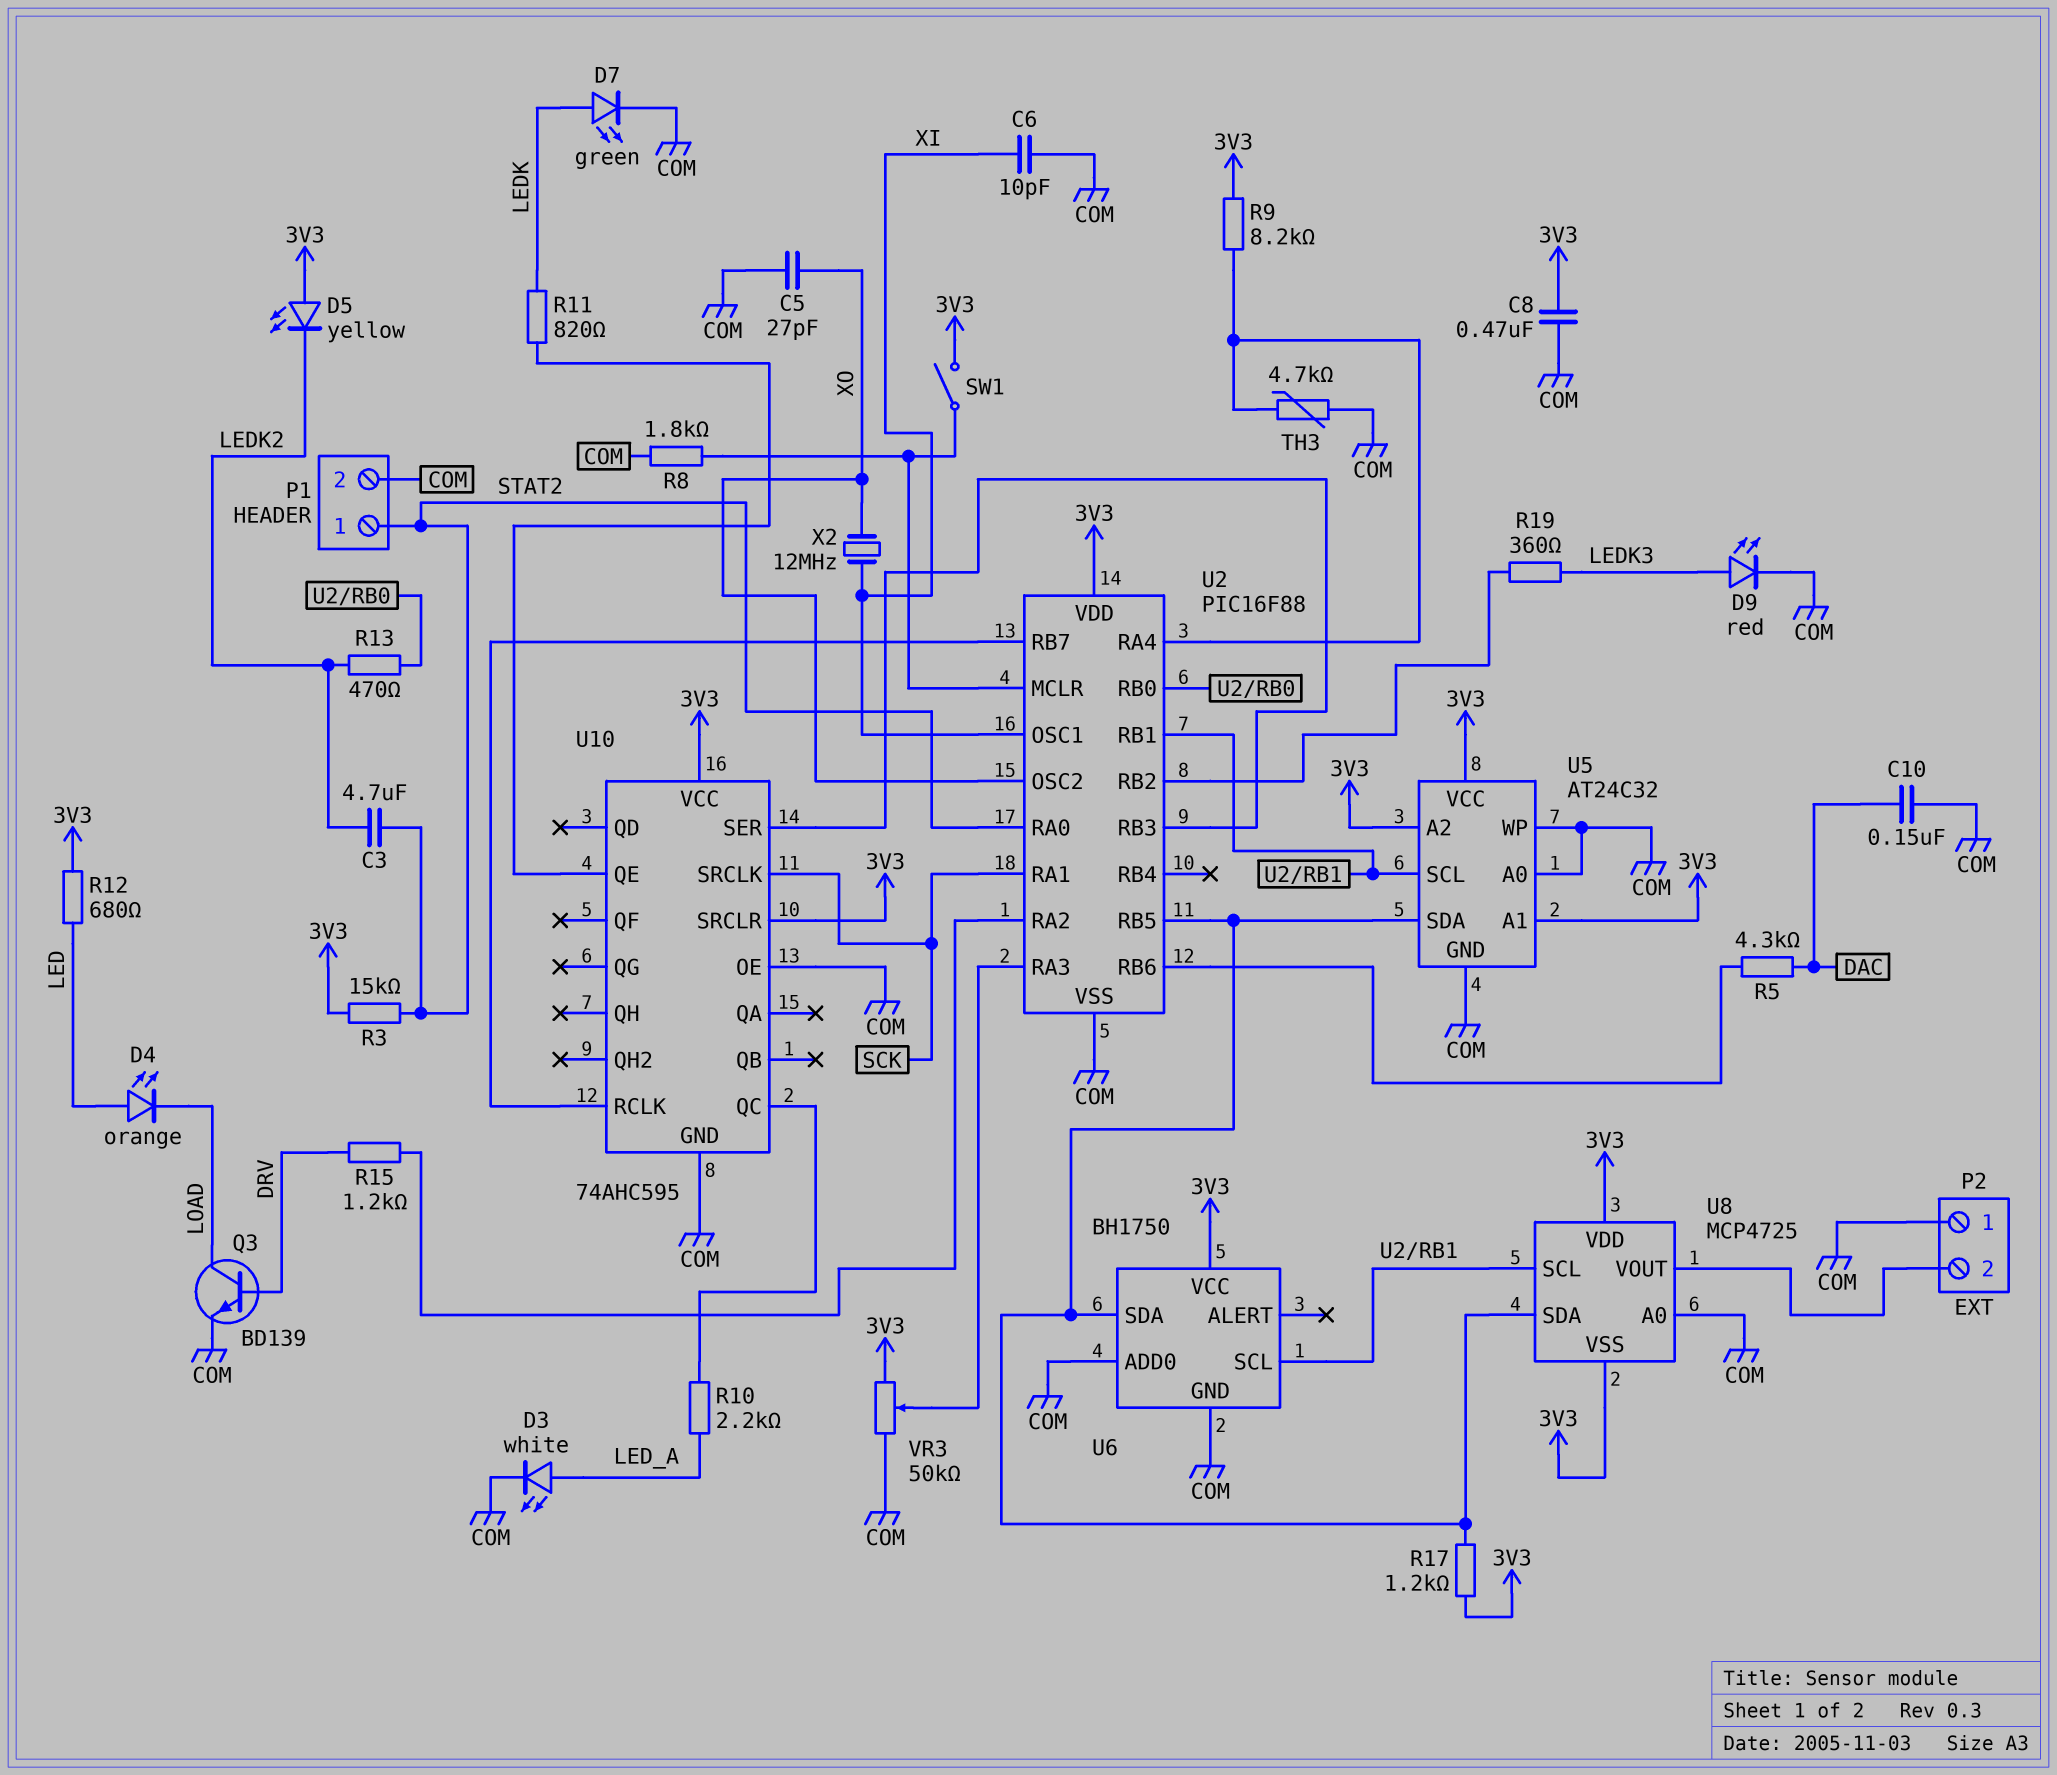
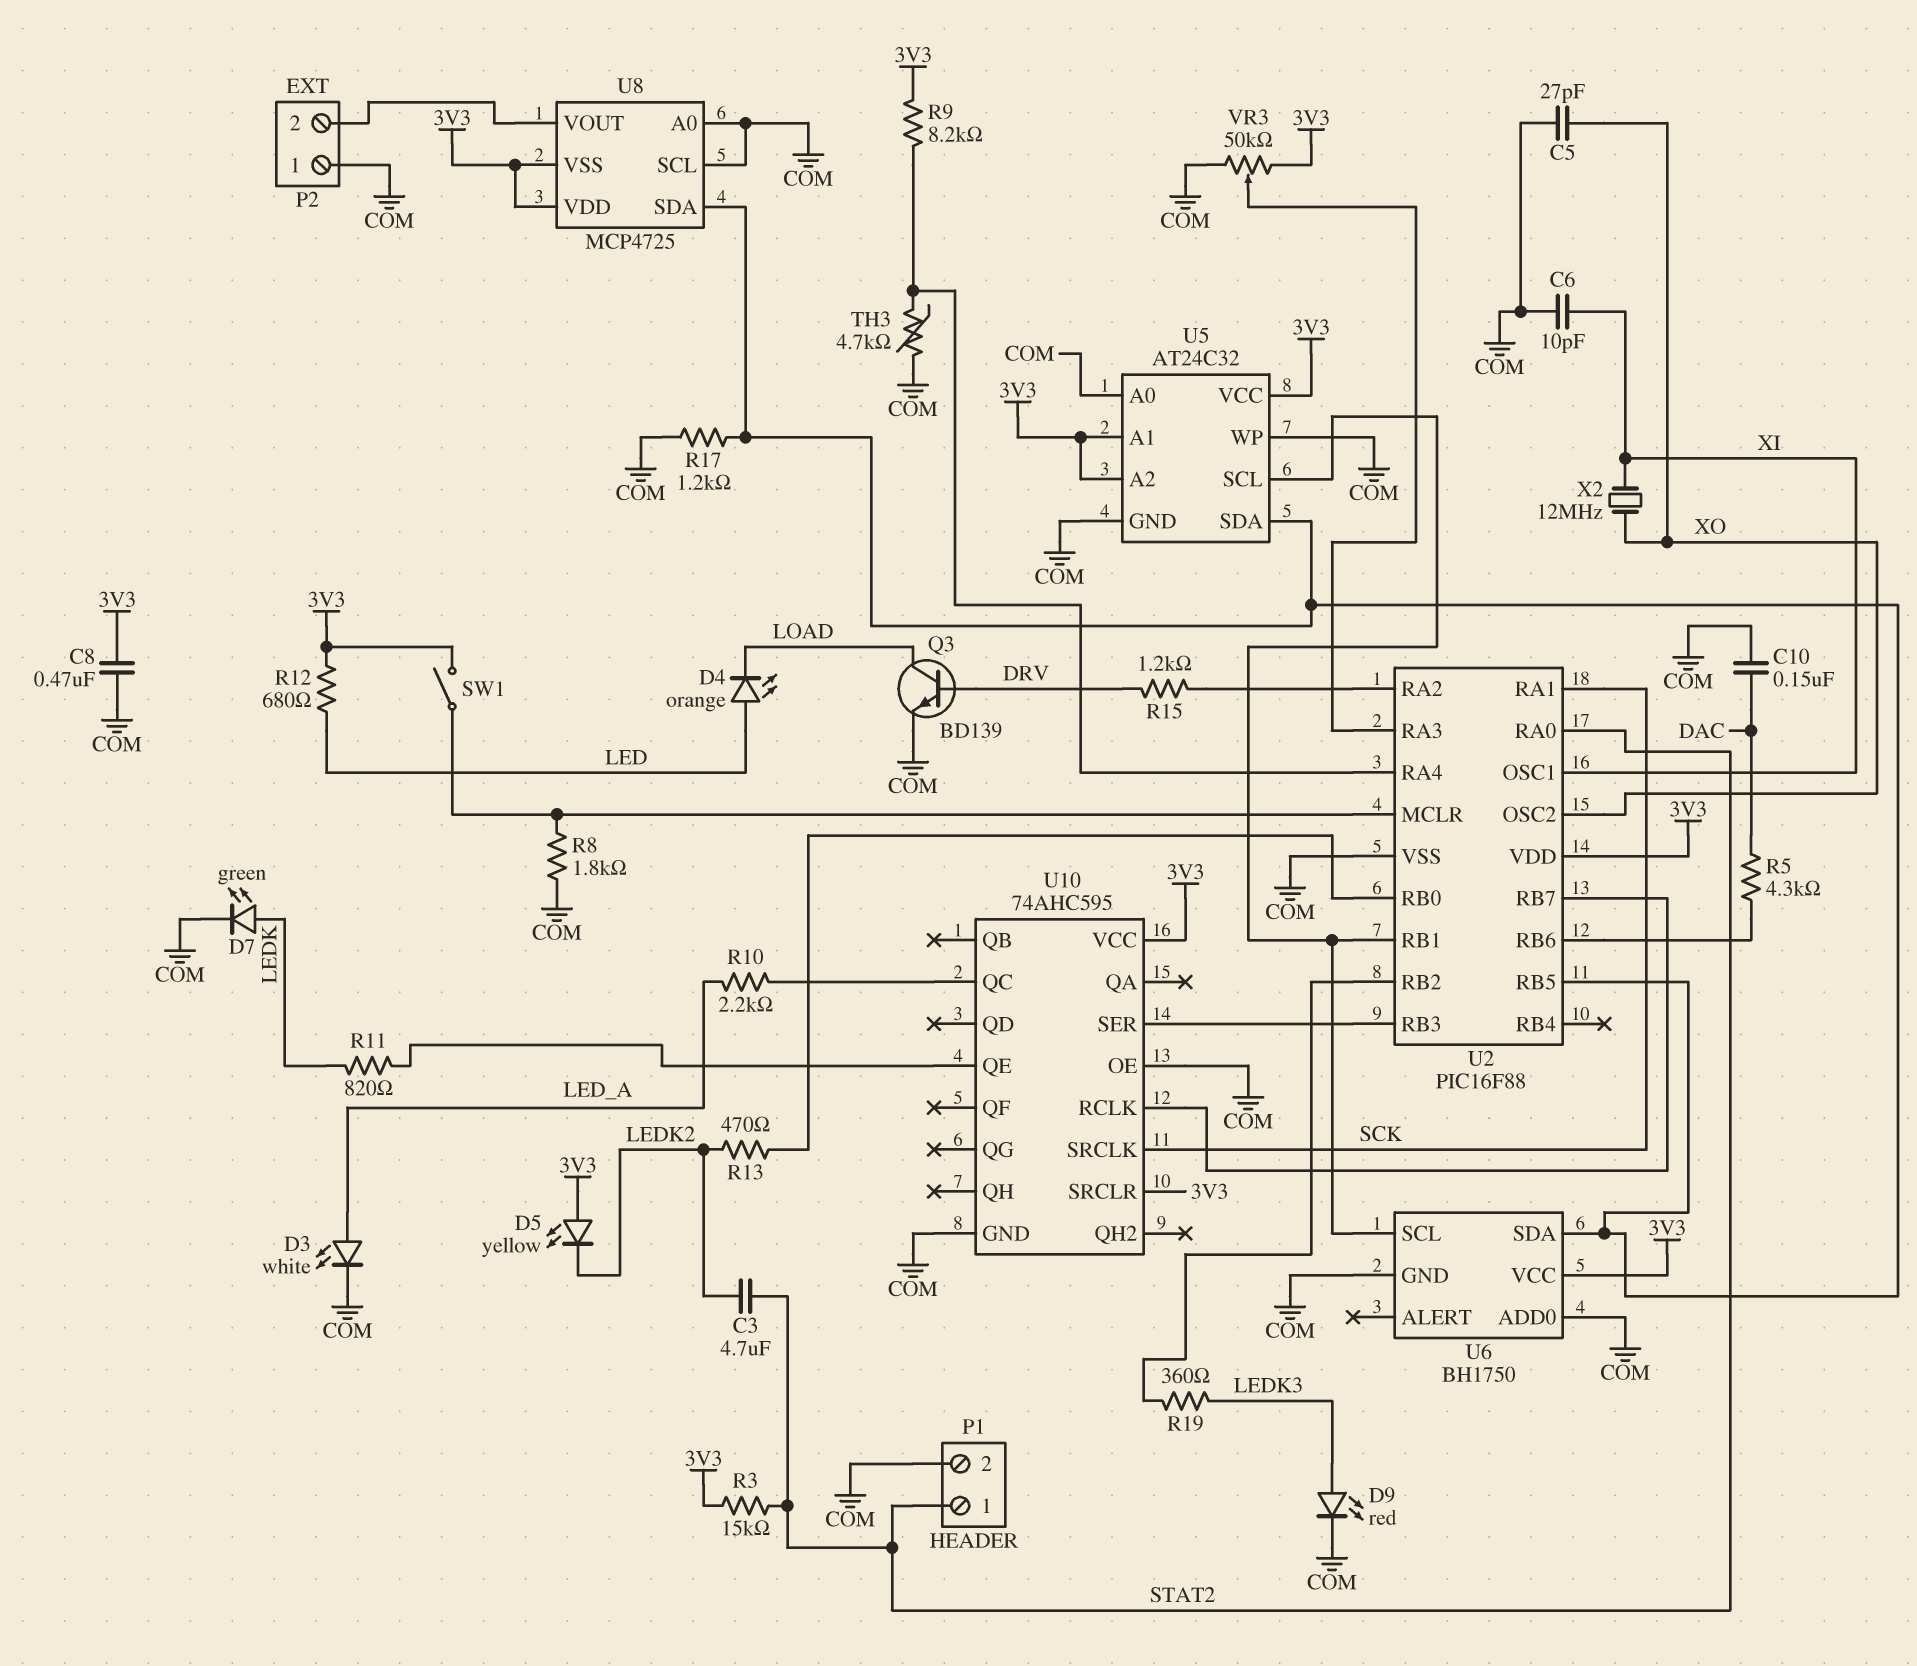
R17: 1.2k (3V3, U2/RB5) -> 1.2k (COM, U2/RB5)
U8 pin SCL: U2/RB1 -> COM

